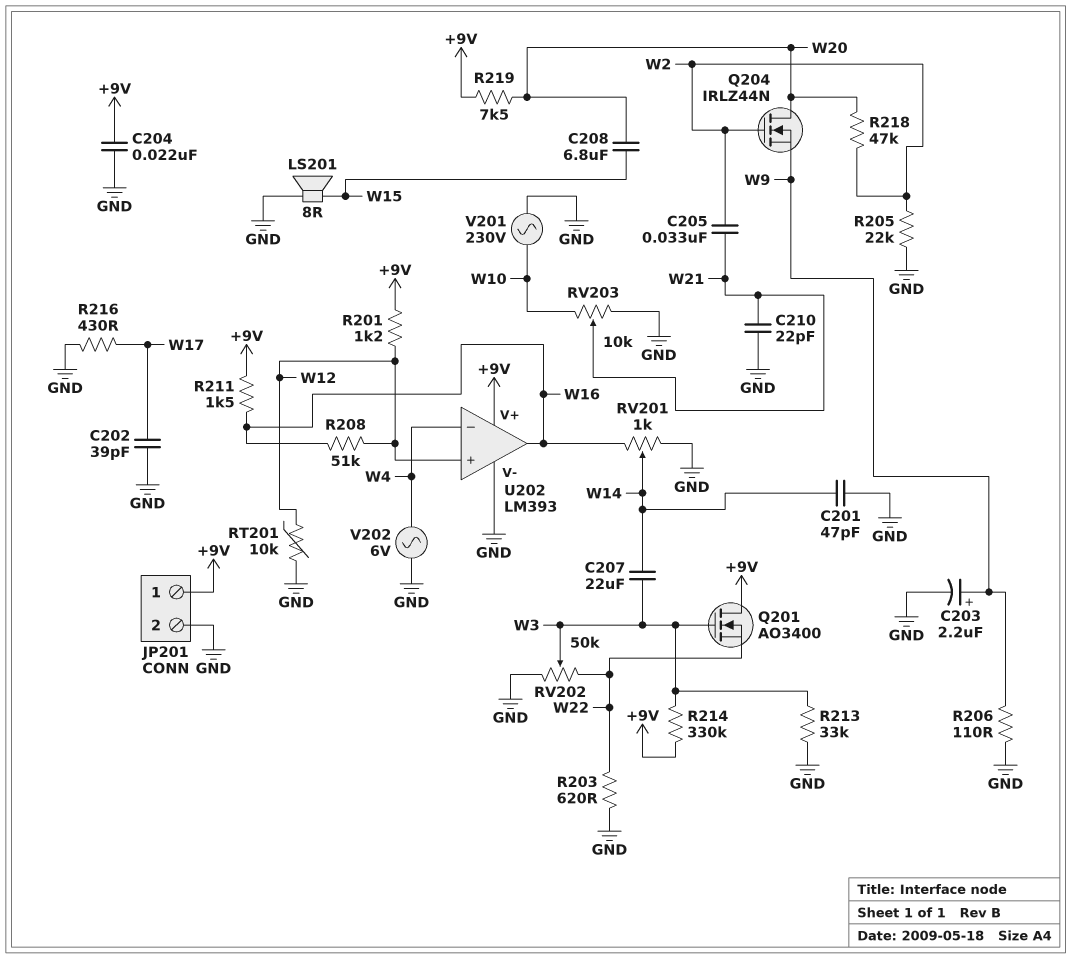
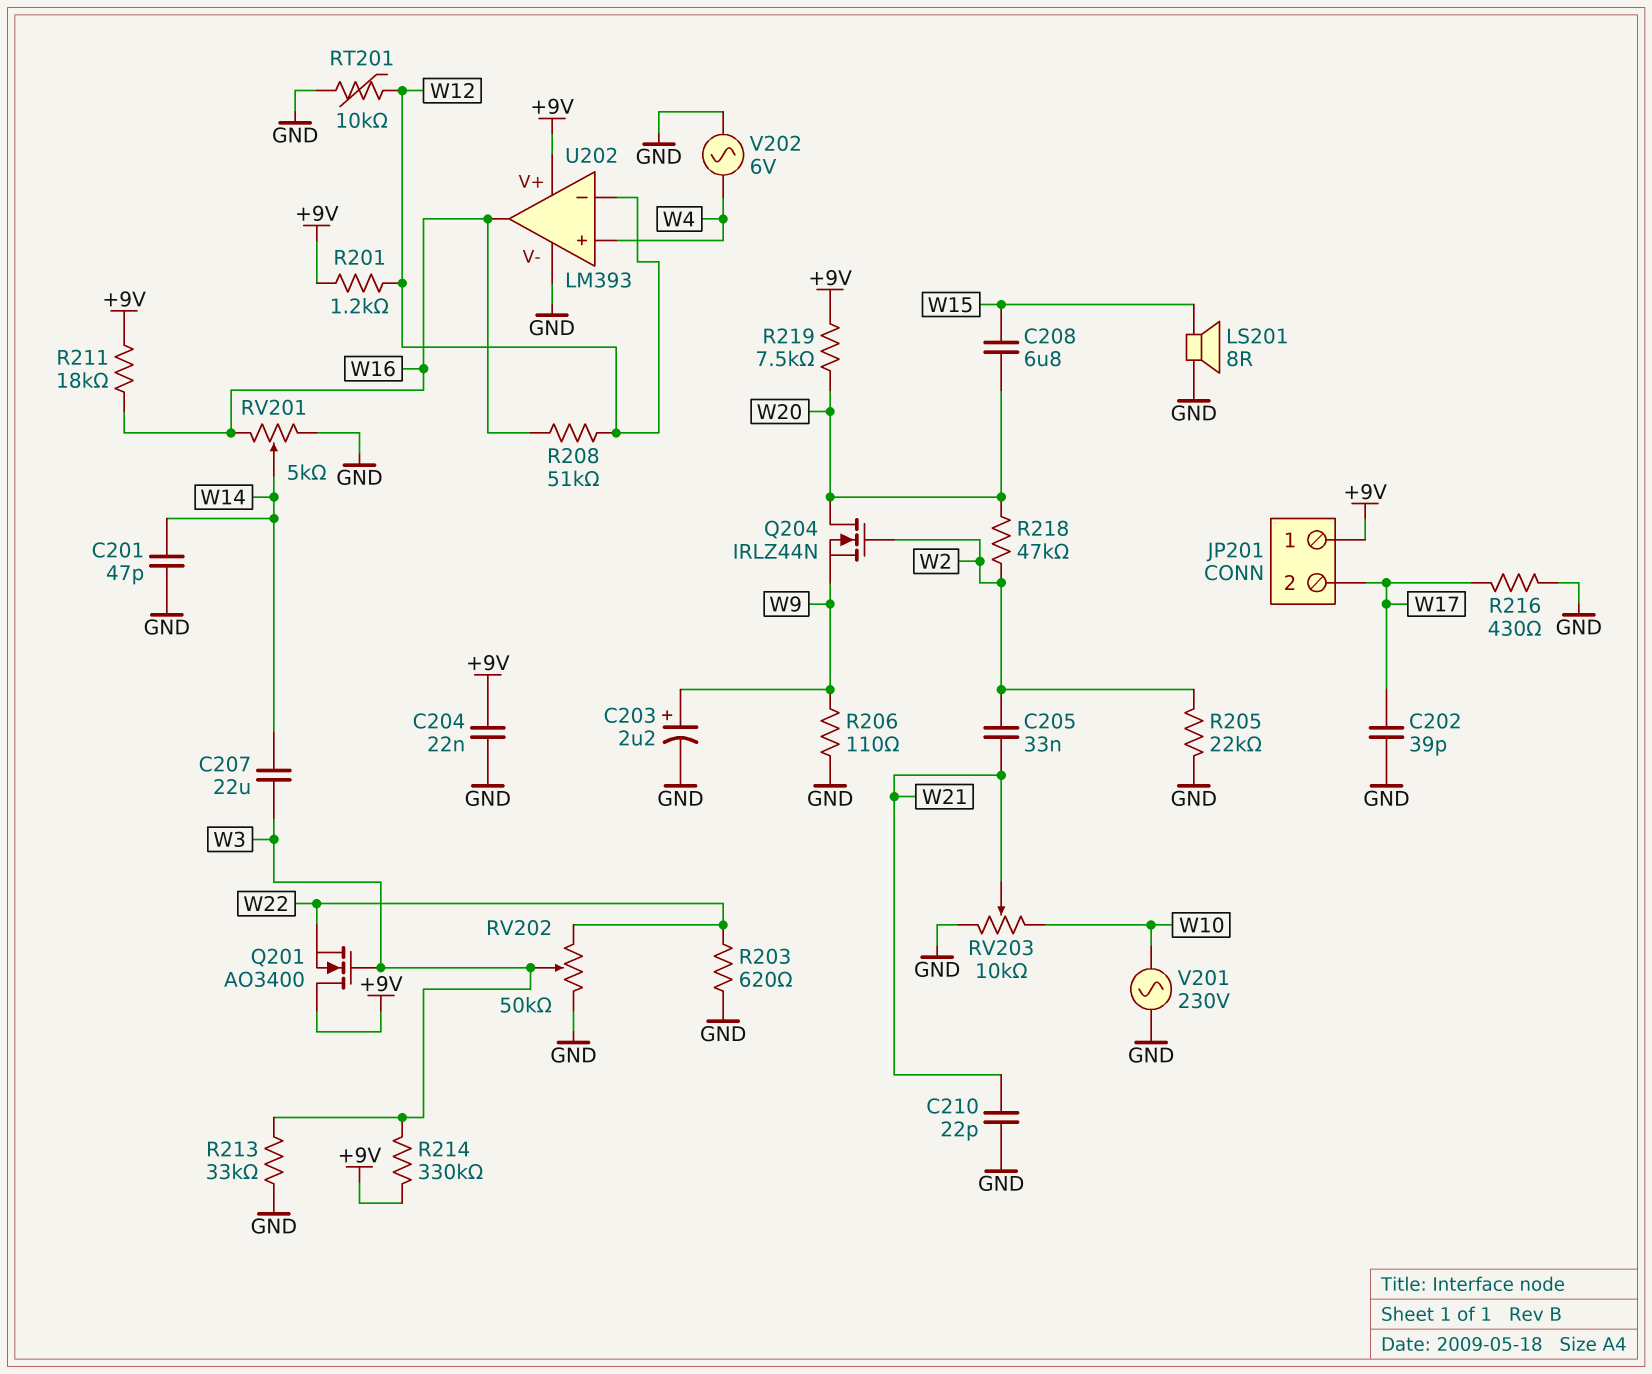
JP201 pin 2: GND -> W17
R211: 1.5k (+9V, W16) -> 18k (+9V, W16)
RV201: 1k (GND, W16, wiper W14) -> 5k (GND, W16, wiper W14)
U202 pin in+: W12 -> W4
U202 pin in-: W4 -> W12

